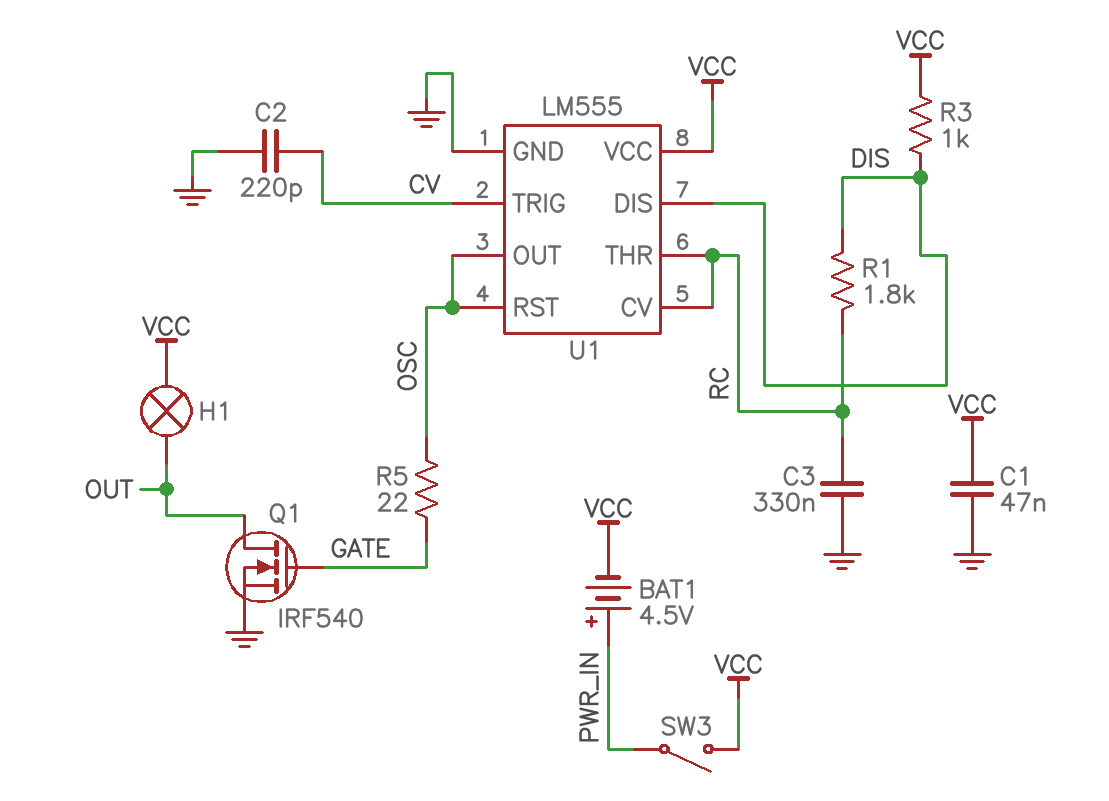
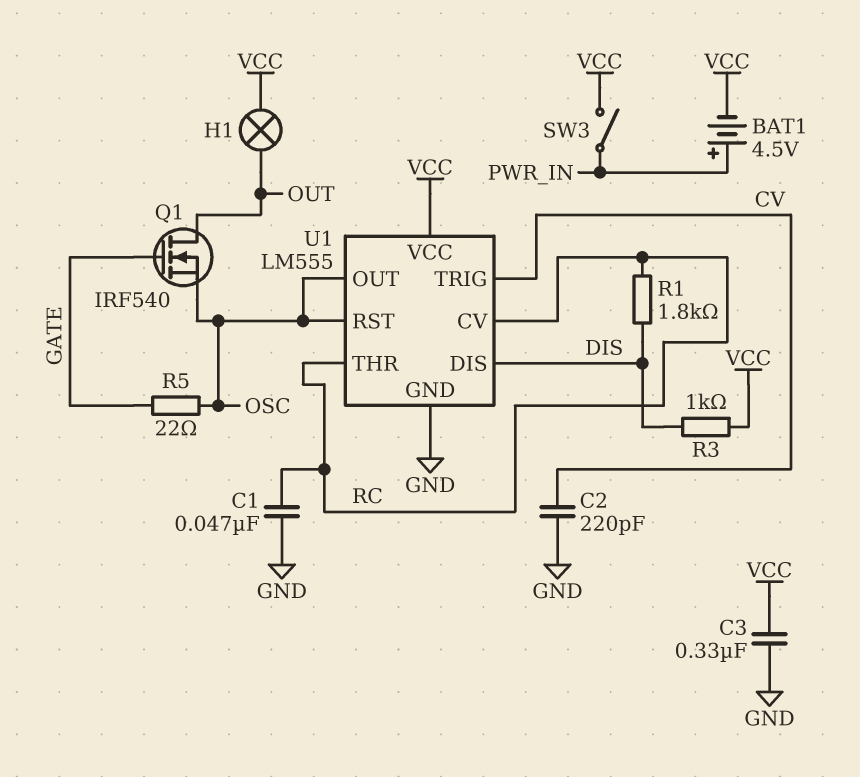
C1: 47nF (GND, VCC) -> 47nF (GND, RC)
C3: 330nF (GND, RC) -> 330nF (GND, VCC)
Q1: NMOS IRF540 (G GATE, D OUT, S GND) -> NMOS IRF540 (G GATE, D OUT, S OSC)

